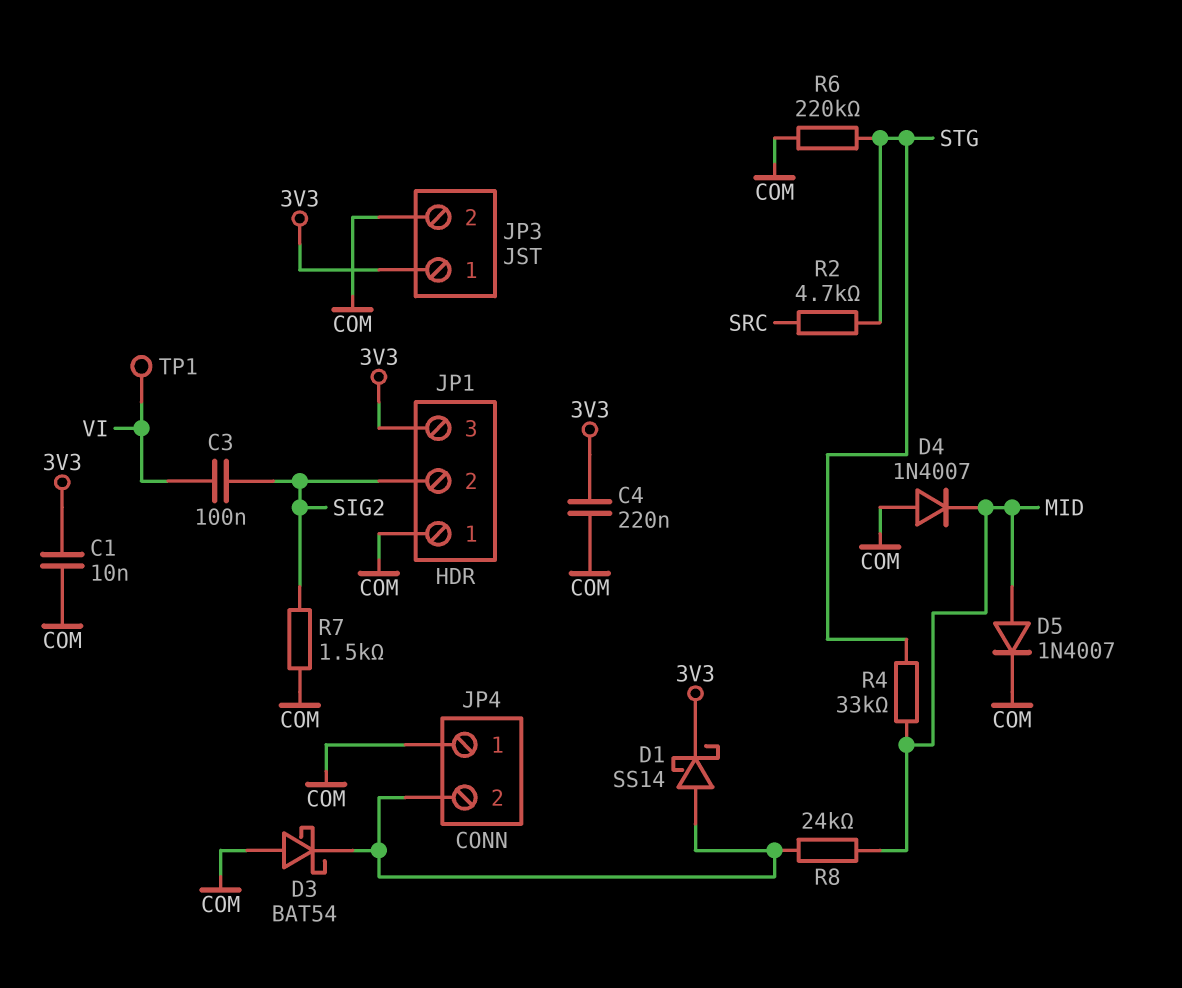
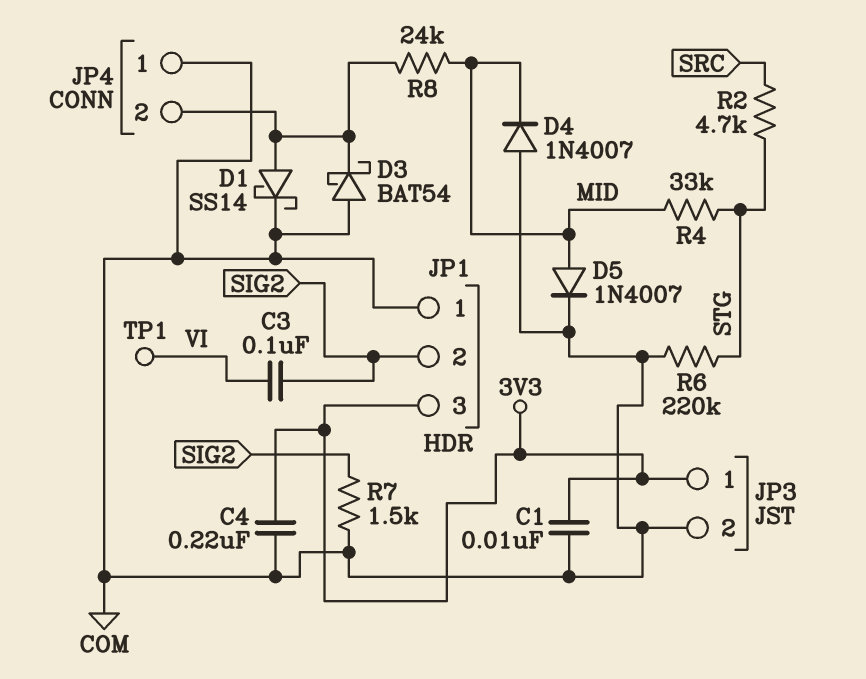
D1: schottky SS14 (A JP4/2, K 3V3) -> schottky SS14 (A JP4/2, K COM)

